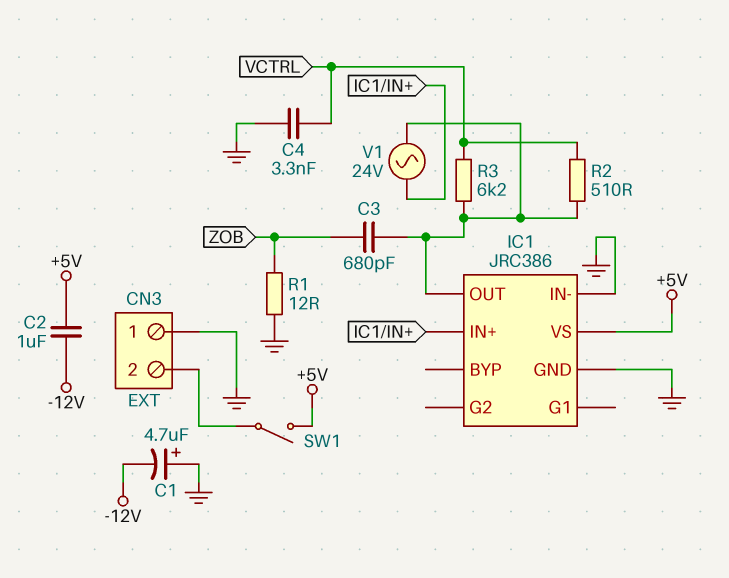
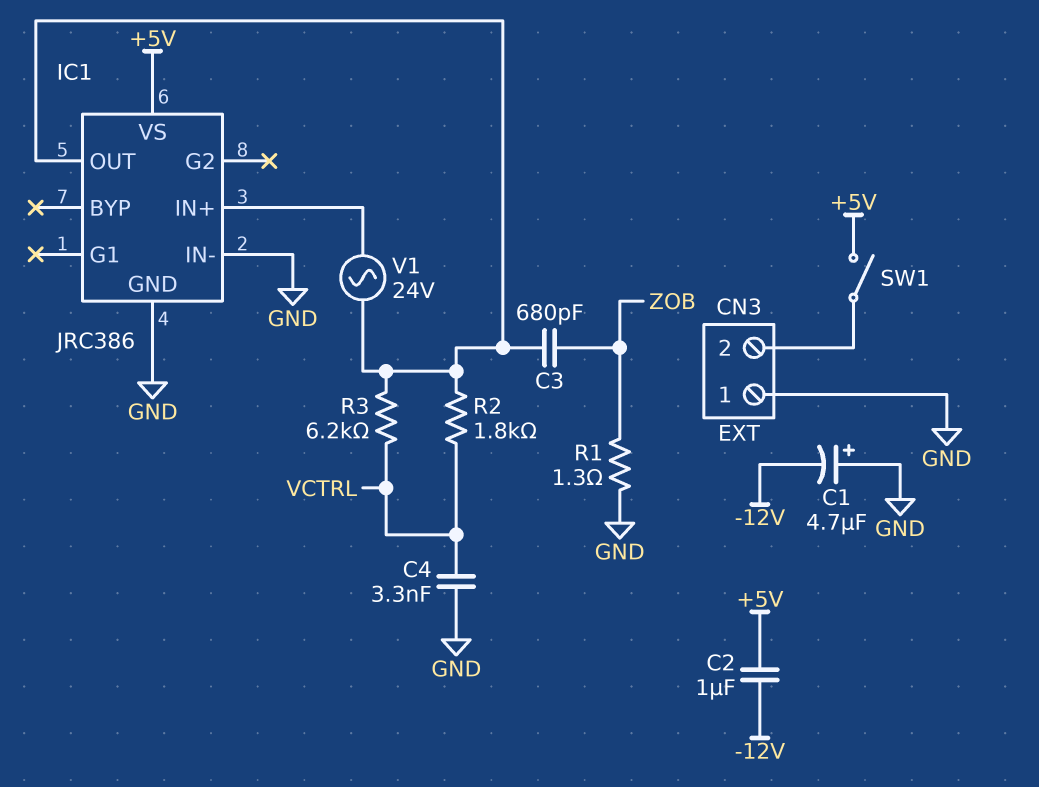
R1: 12 (GND, ZOB) -> 1.3 (GND, ZOB)
R2: 510 (IC1/OUT, VCTRL) -> 1.8k (IC1/OUT, VCTRL)

